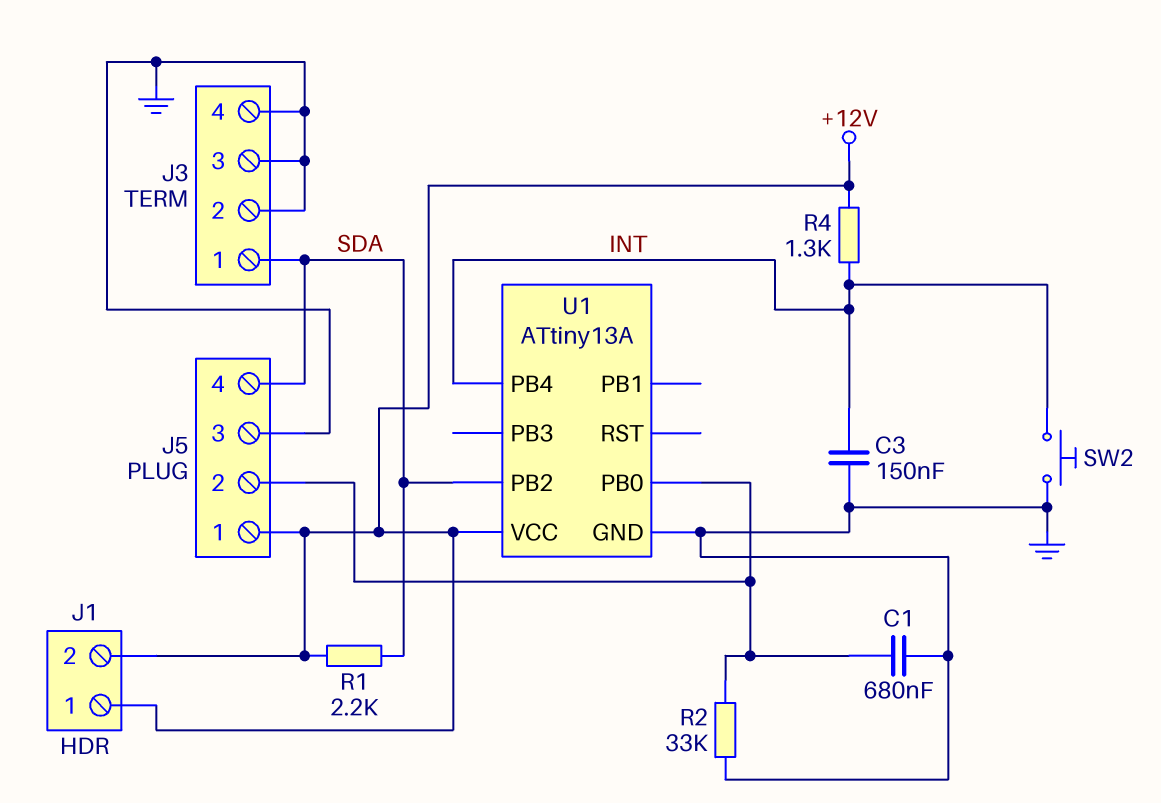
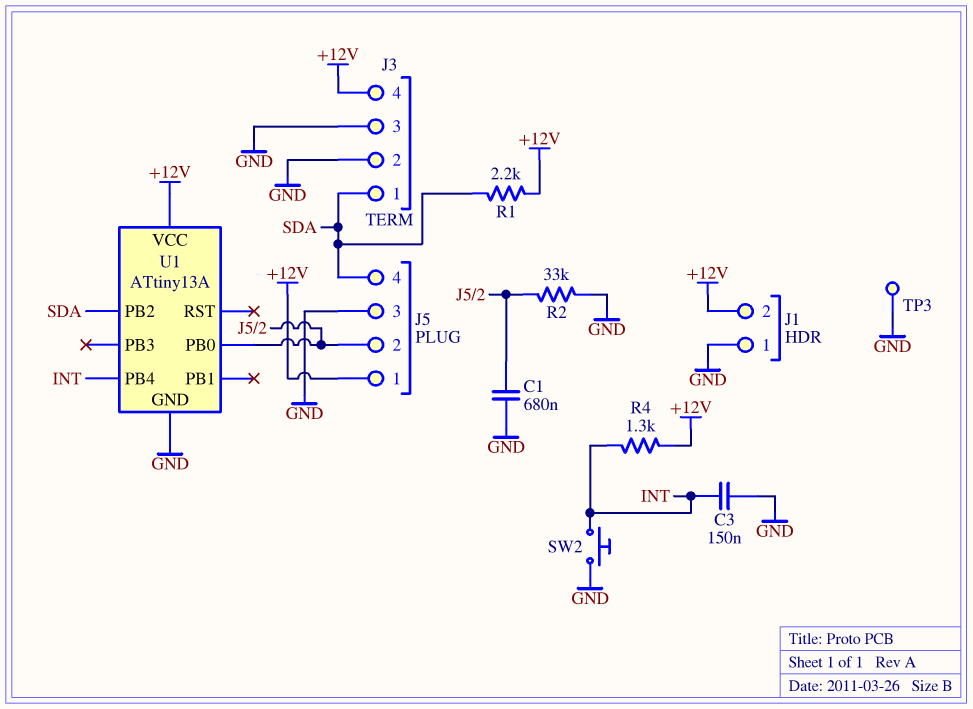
J1 pin 1: +12V -> GND
J3 pin 4: GND -> +12V
TP3: none -> test point (GND)

